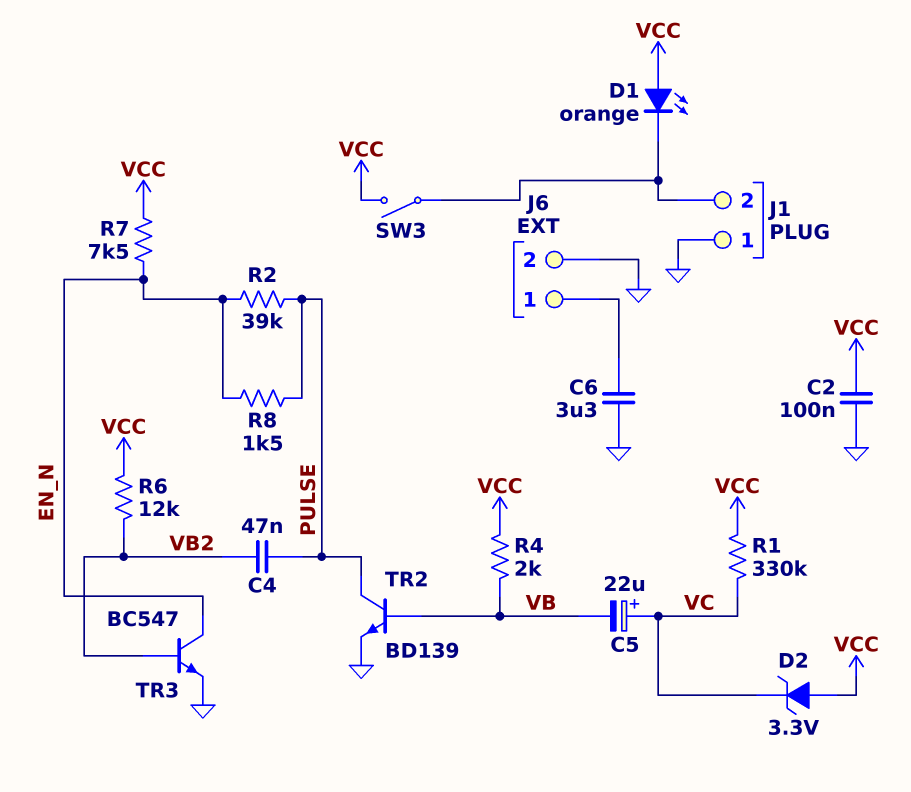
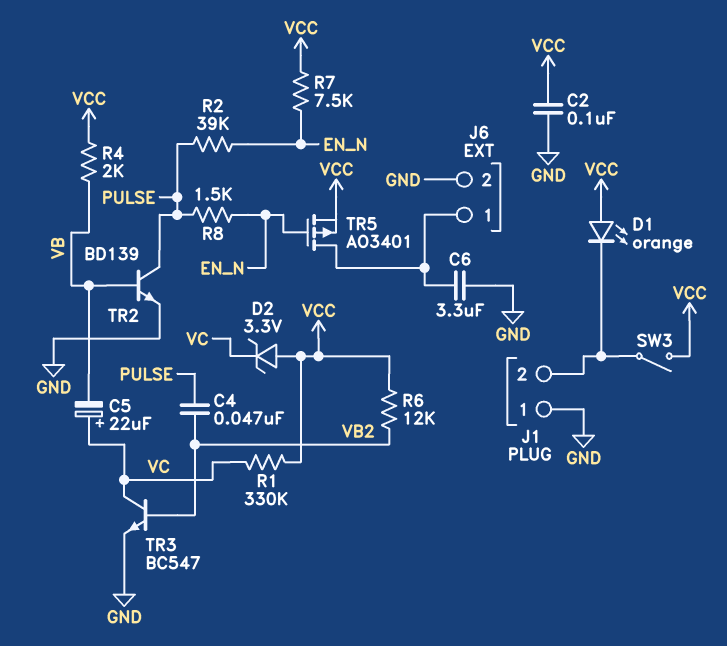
TR3: NPN BC547 (B VB2, C EN_N, E GND) -> NPN BC547 (B VB2, C VC, E GND)
TR5: none -> PMOS AO3401 (G EN_N, D J6/1, S VCC)

